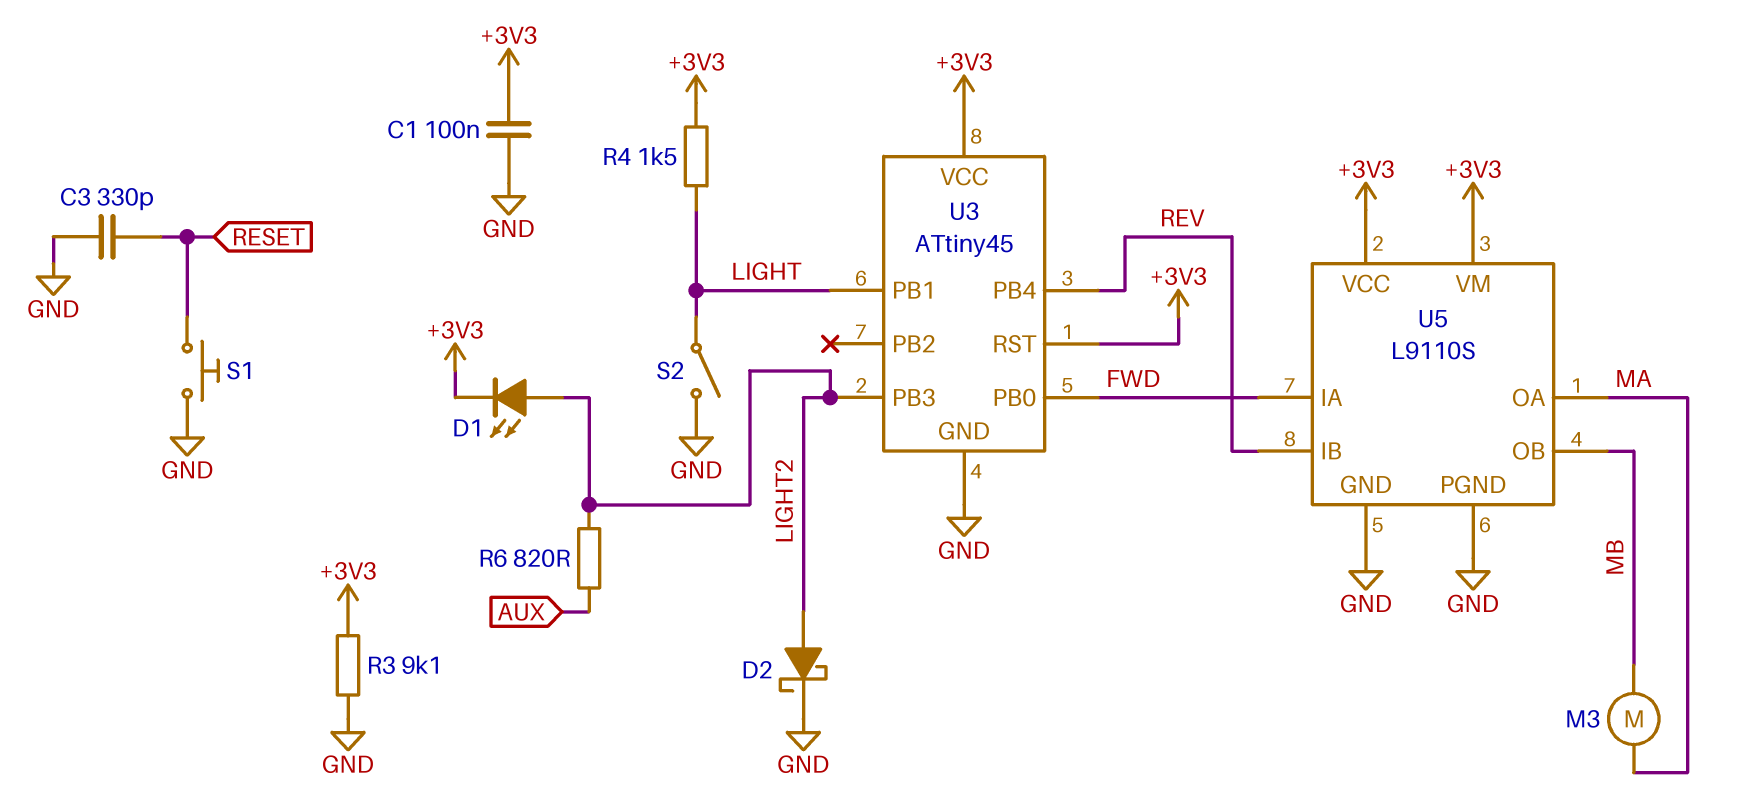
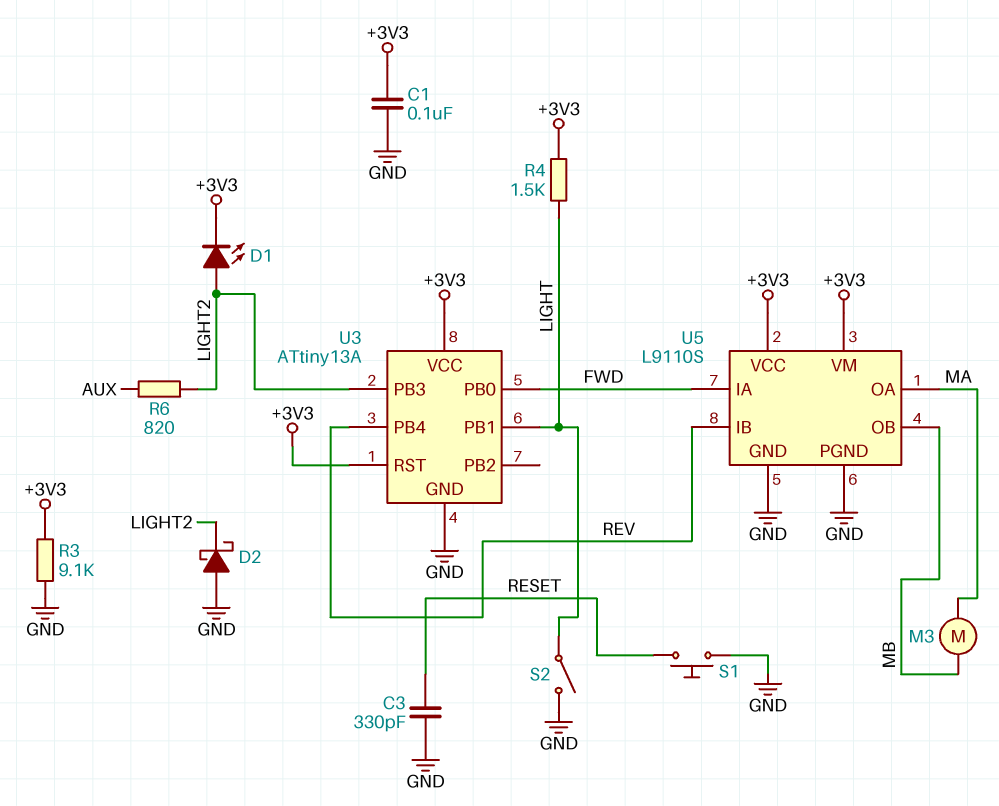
D2: schottky (A LIGHT2, K GND) -> schottky (A GND, K LIGHT2)
U3: ATtiny45 -> ATtiny13A

